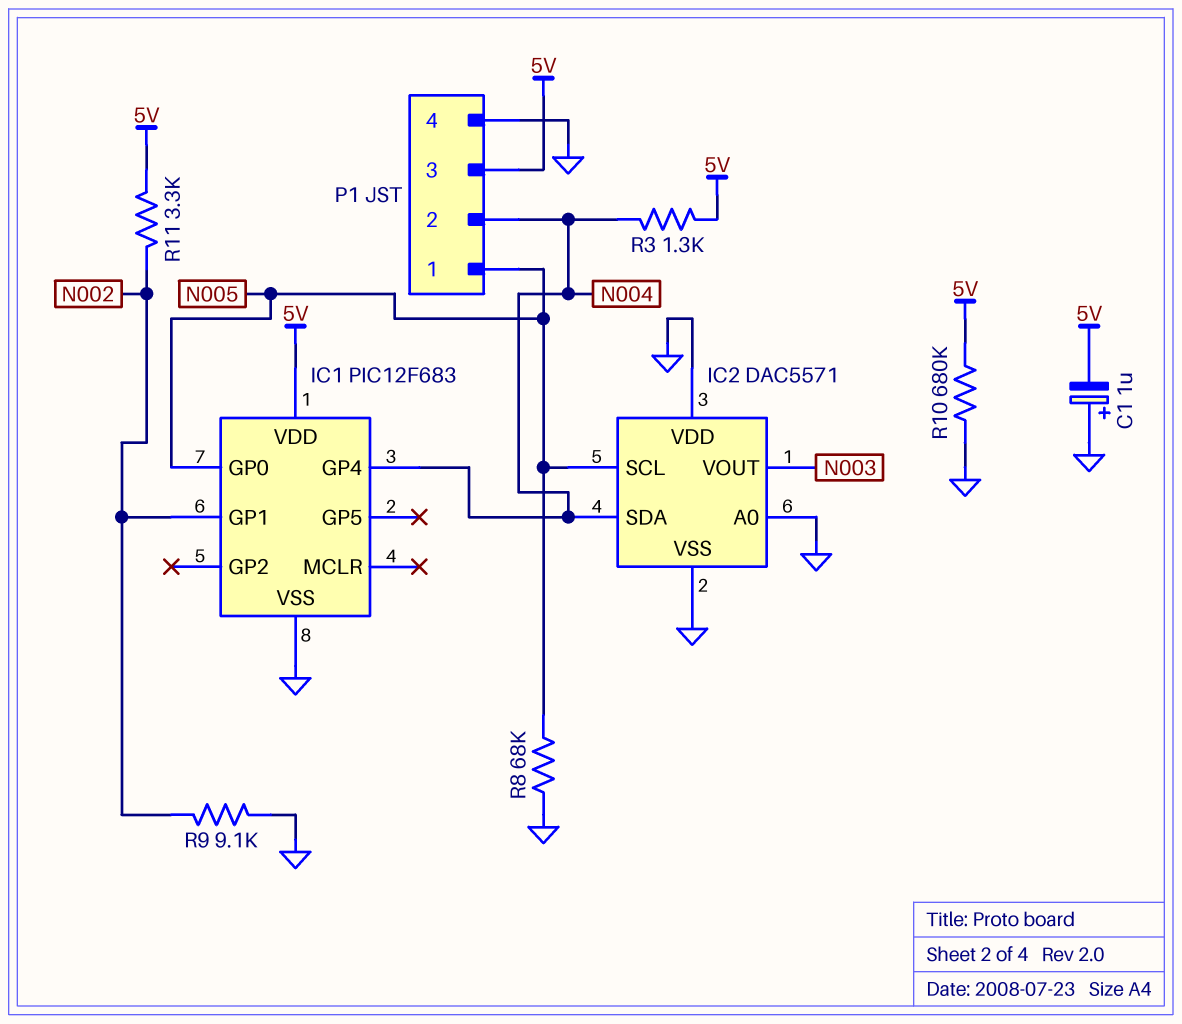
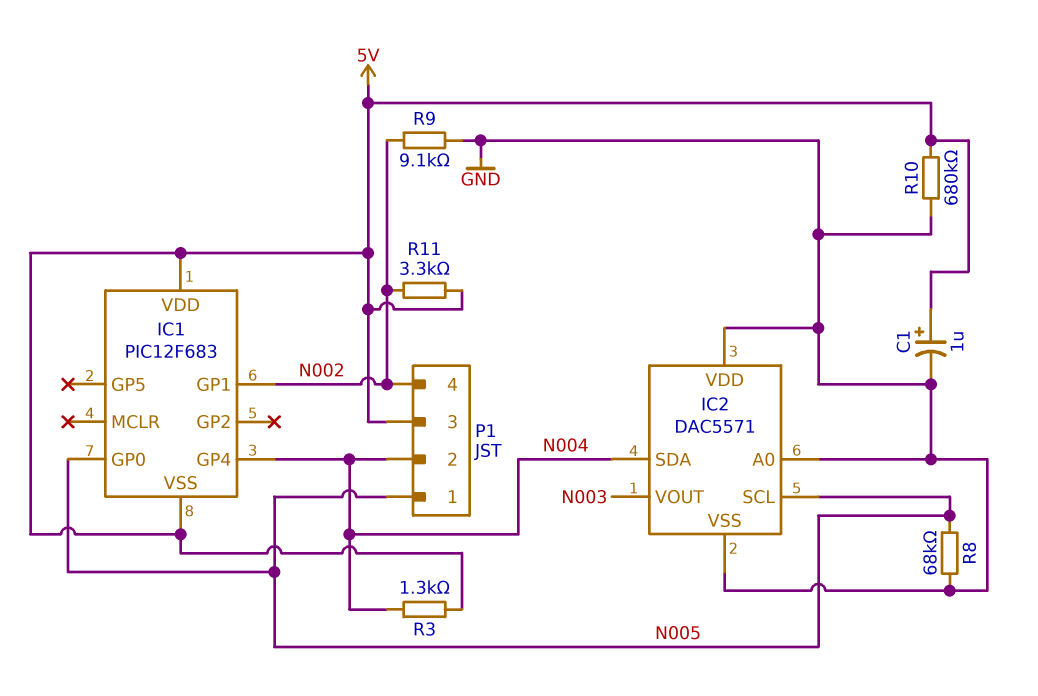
C1: 1uF (plus GND, minus 5V) -> 1uF (plus 5V, minus GND)
IC1 pin VSS: GND -> 5V
P1 pin 4: GND -> N002

